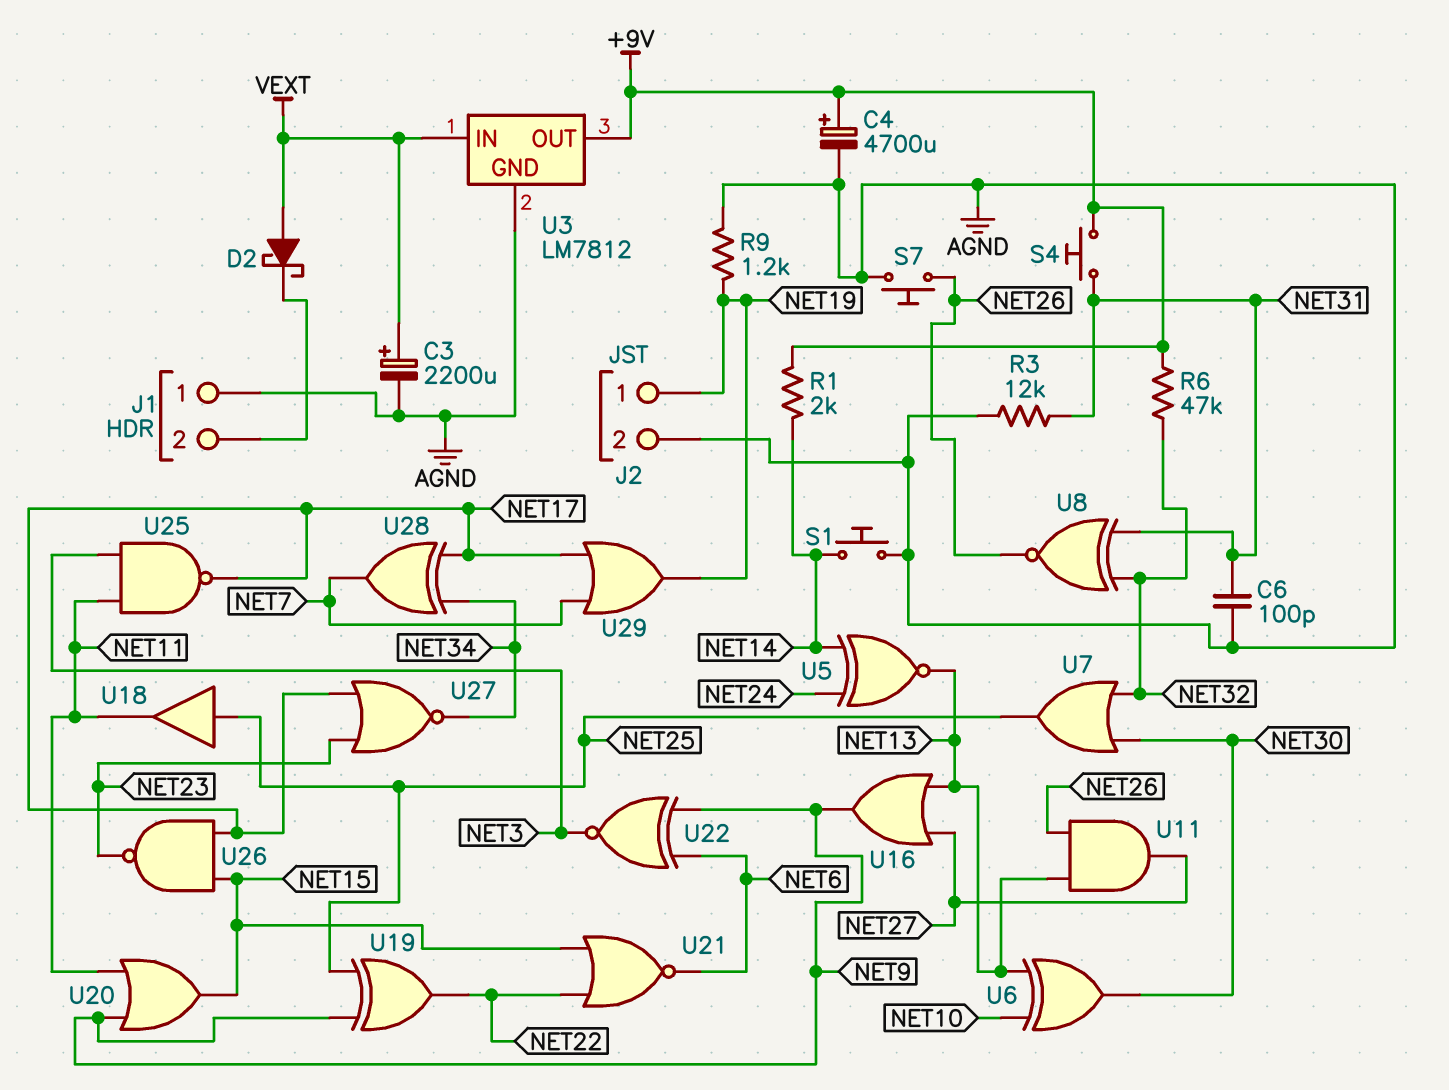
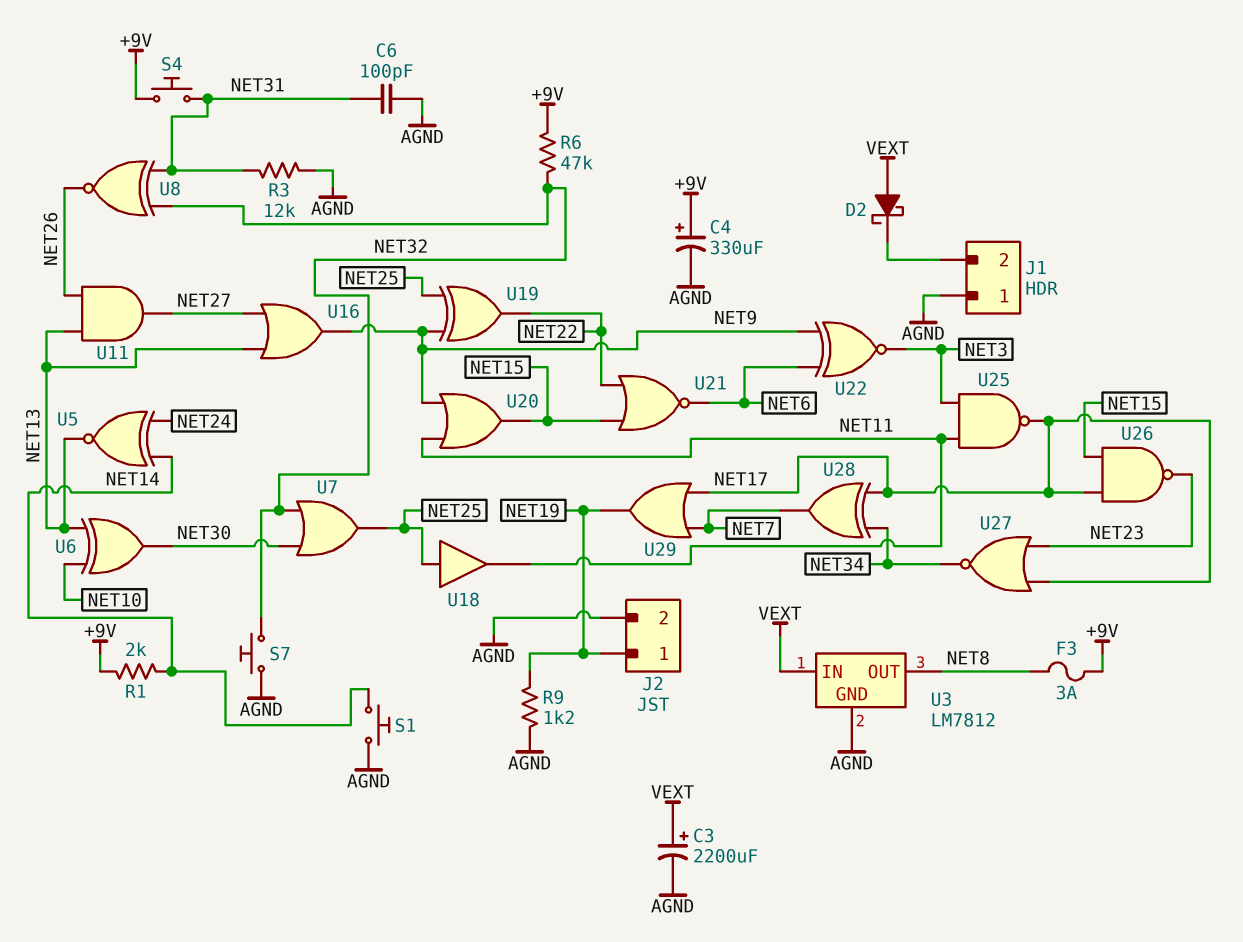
C4: 4700uF (plus +9V, minus AGND) -> 330uF (plus +9V, minus AGND)
F3: none -> 3A (+9V, NET8)
S7: button (AGND, NET26) -> button (AGND, NET32)
U3 pin OUT: +9V -> NET8

